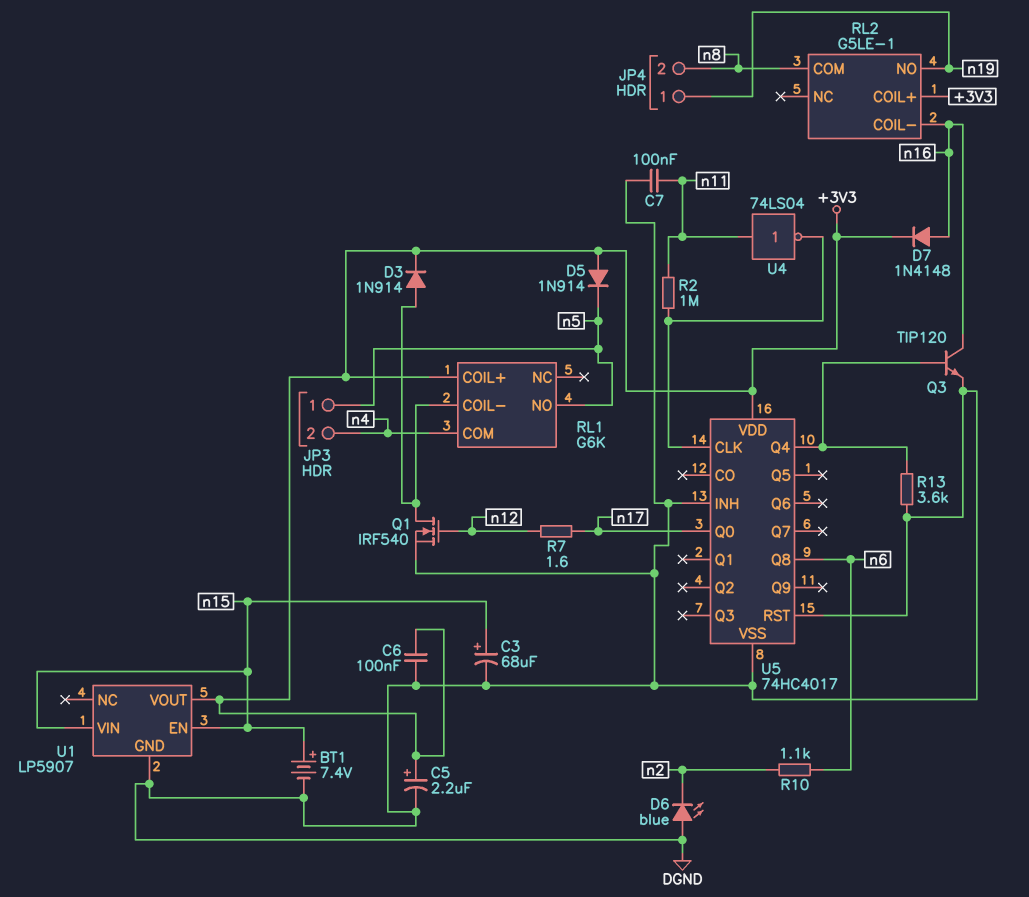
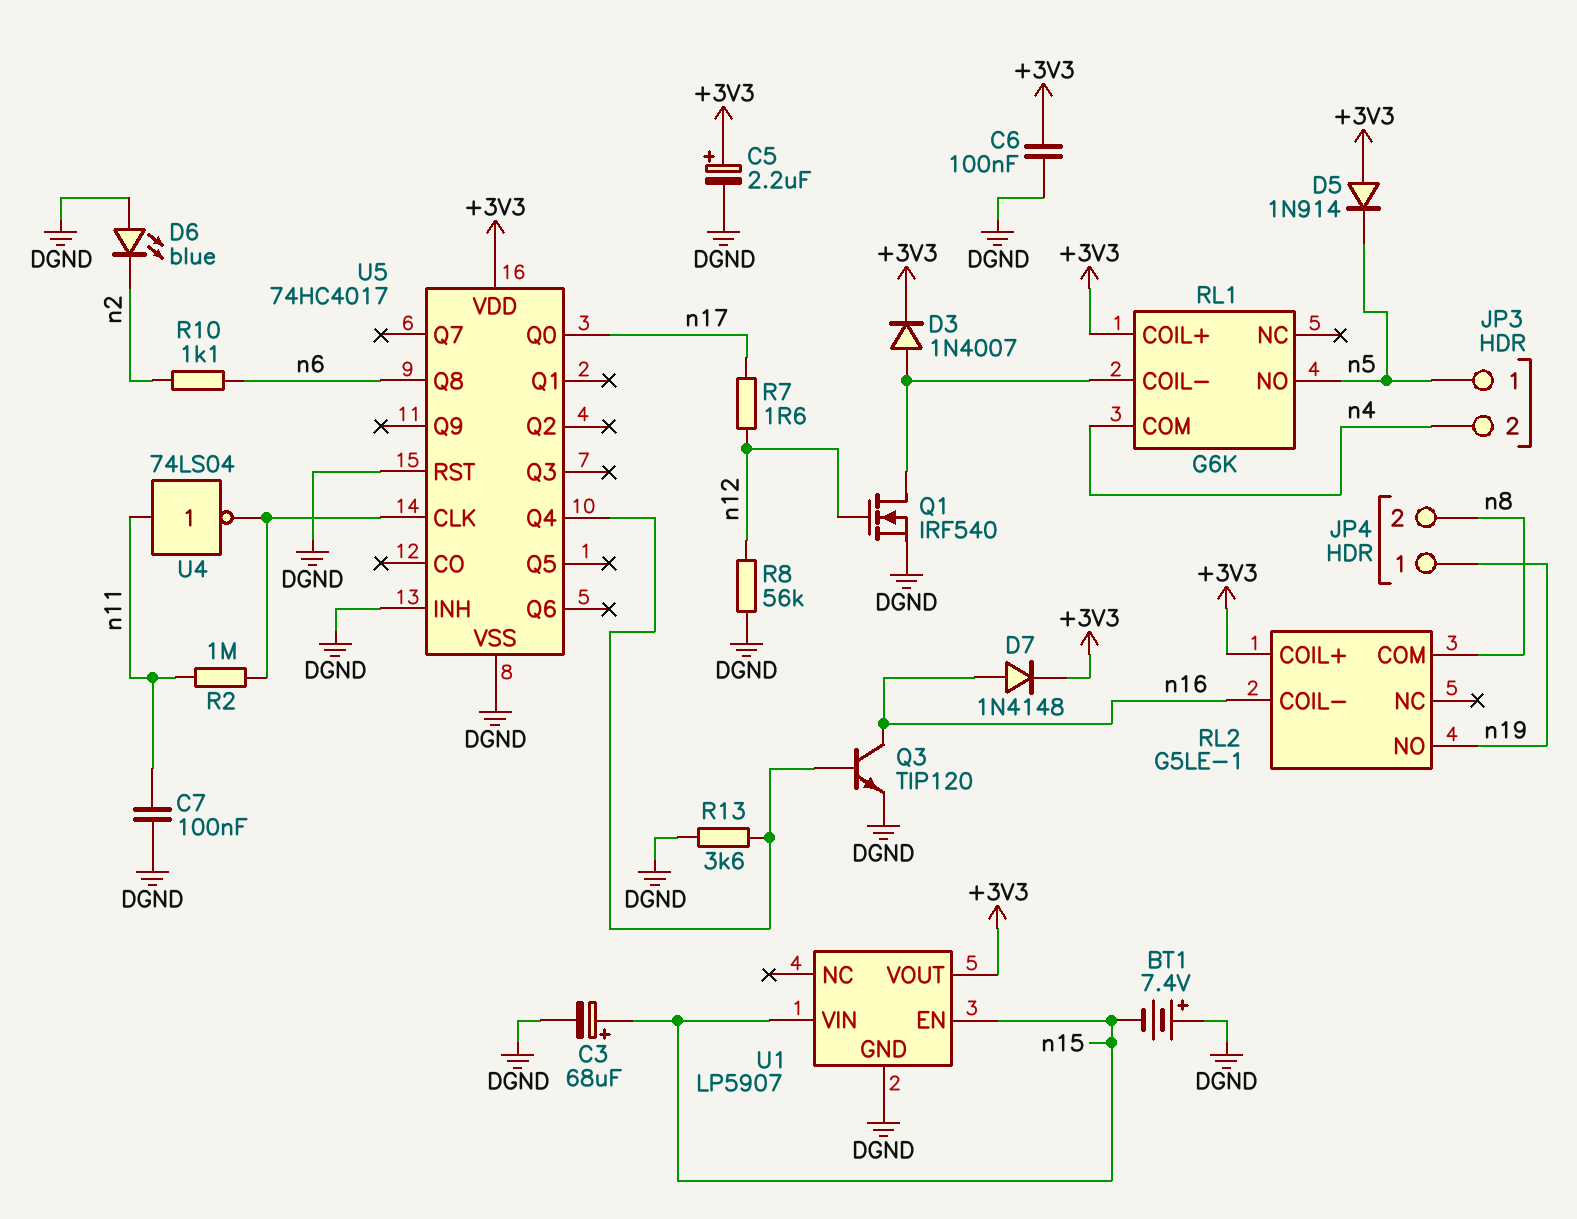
BT1: 7.4V (plus n15, minus DGND) -> 7.4V (plus DGND, minus n15)
D3: diode 1N914 (A RL1/COIL-, K +3V3) -> diode 1N4007 (A RL1/COIL-, K +3V3)
R8: none -> 56k (DGND, n12)

